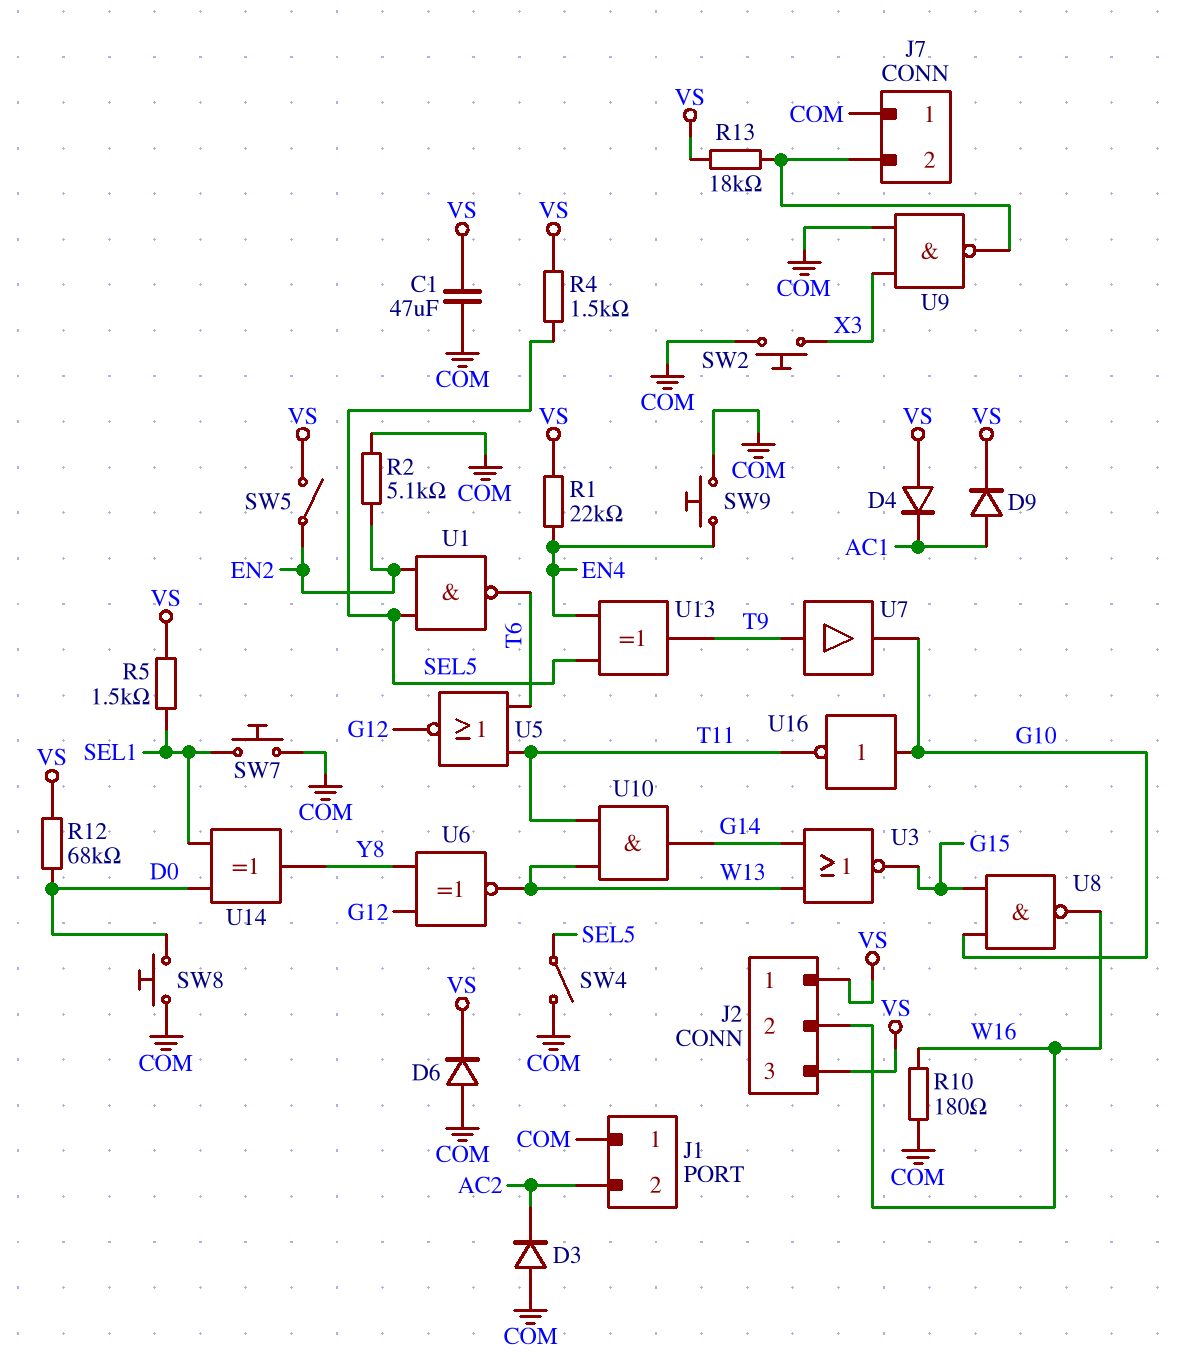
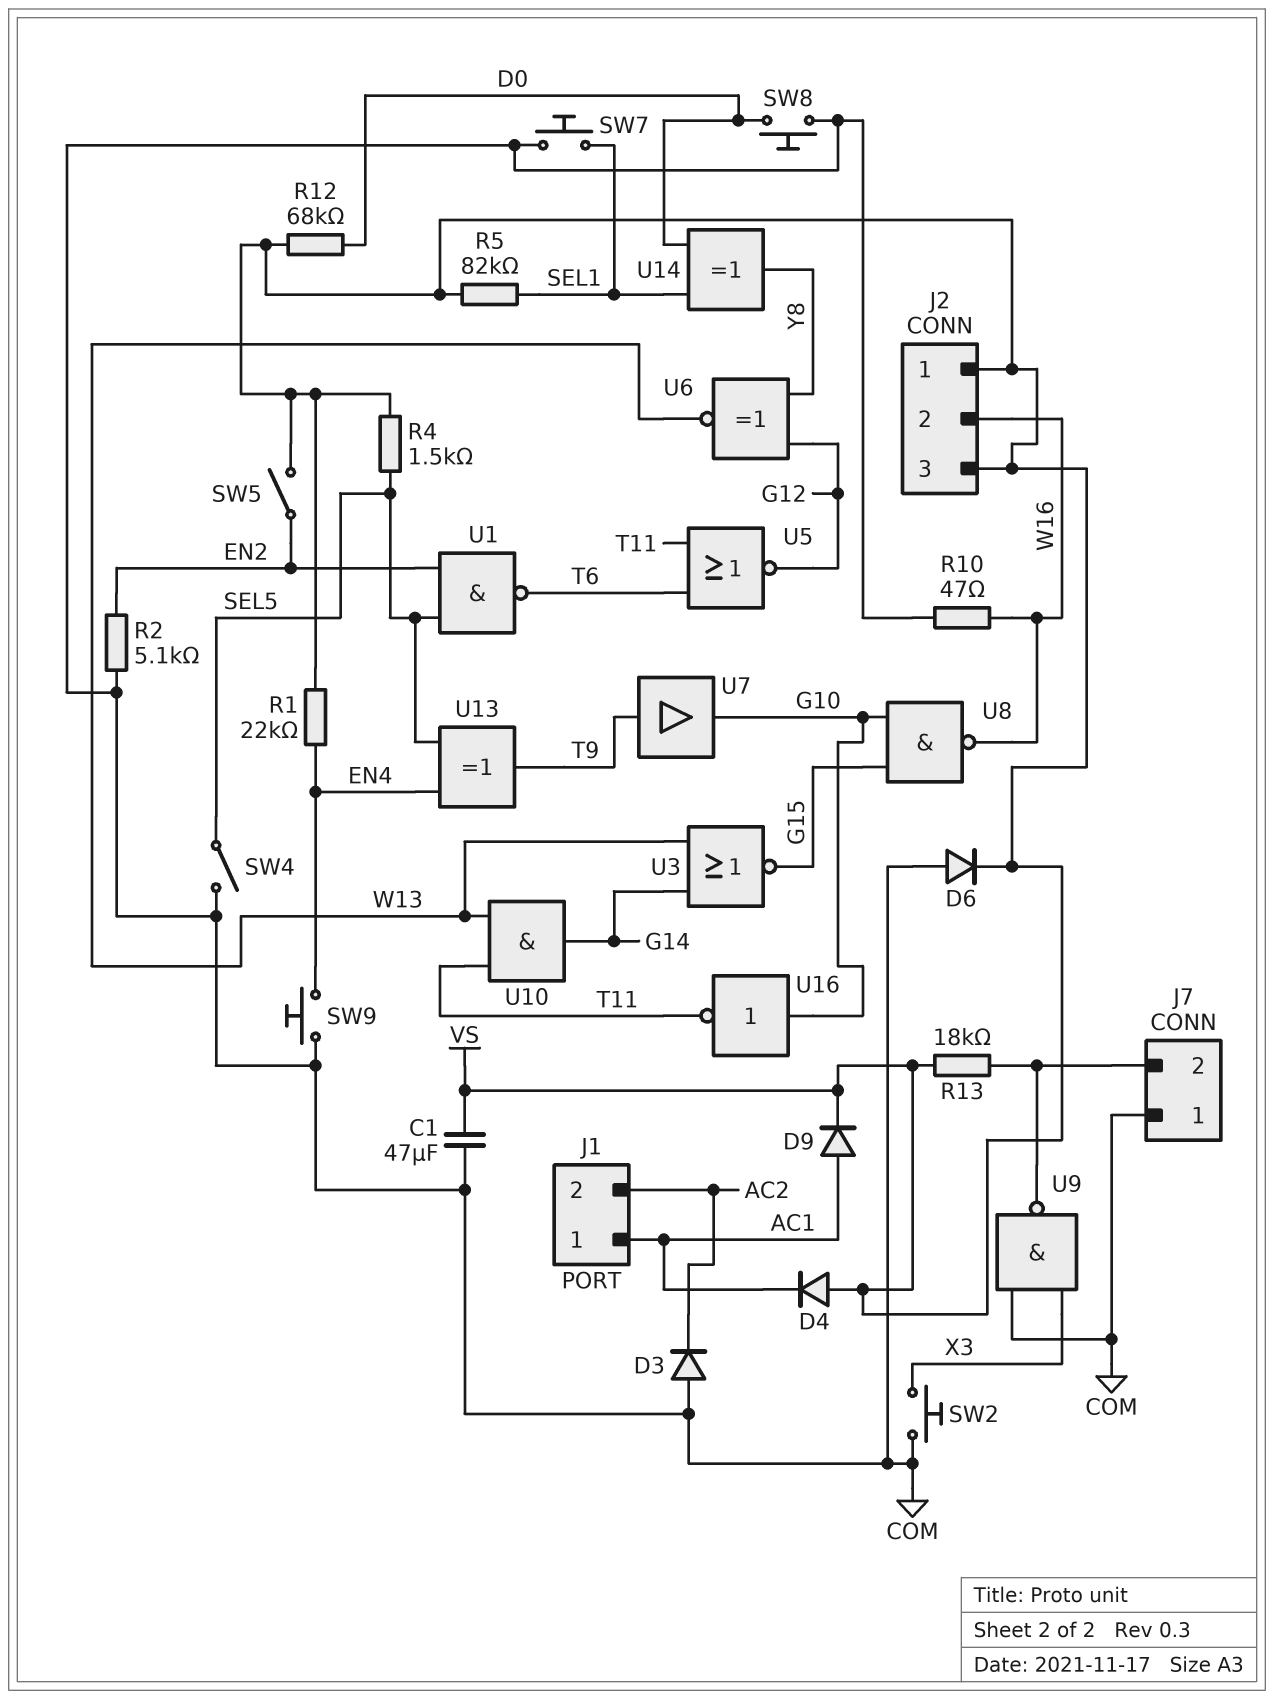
J1 pin 1: COM -> AC1
R5: 1.5k (SEL1, VS) -> 82k (SEL1, VS)
R10: 180 (COM, W16) -> 47 (COM, W16)

